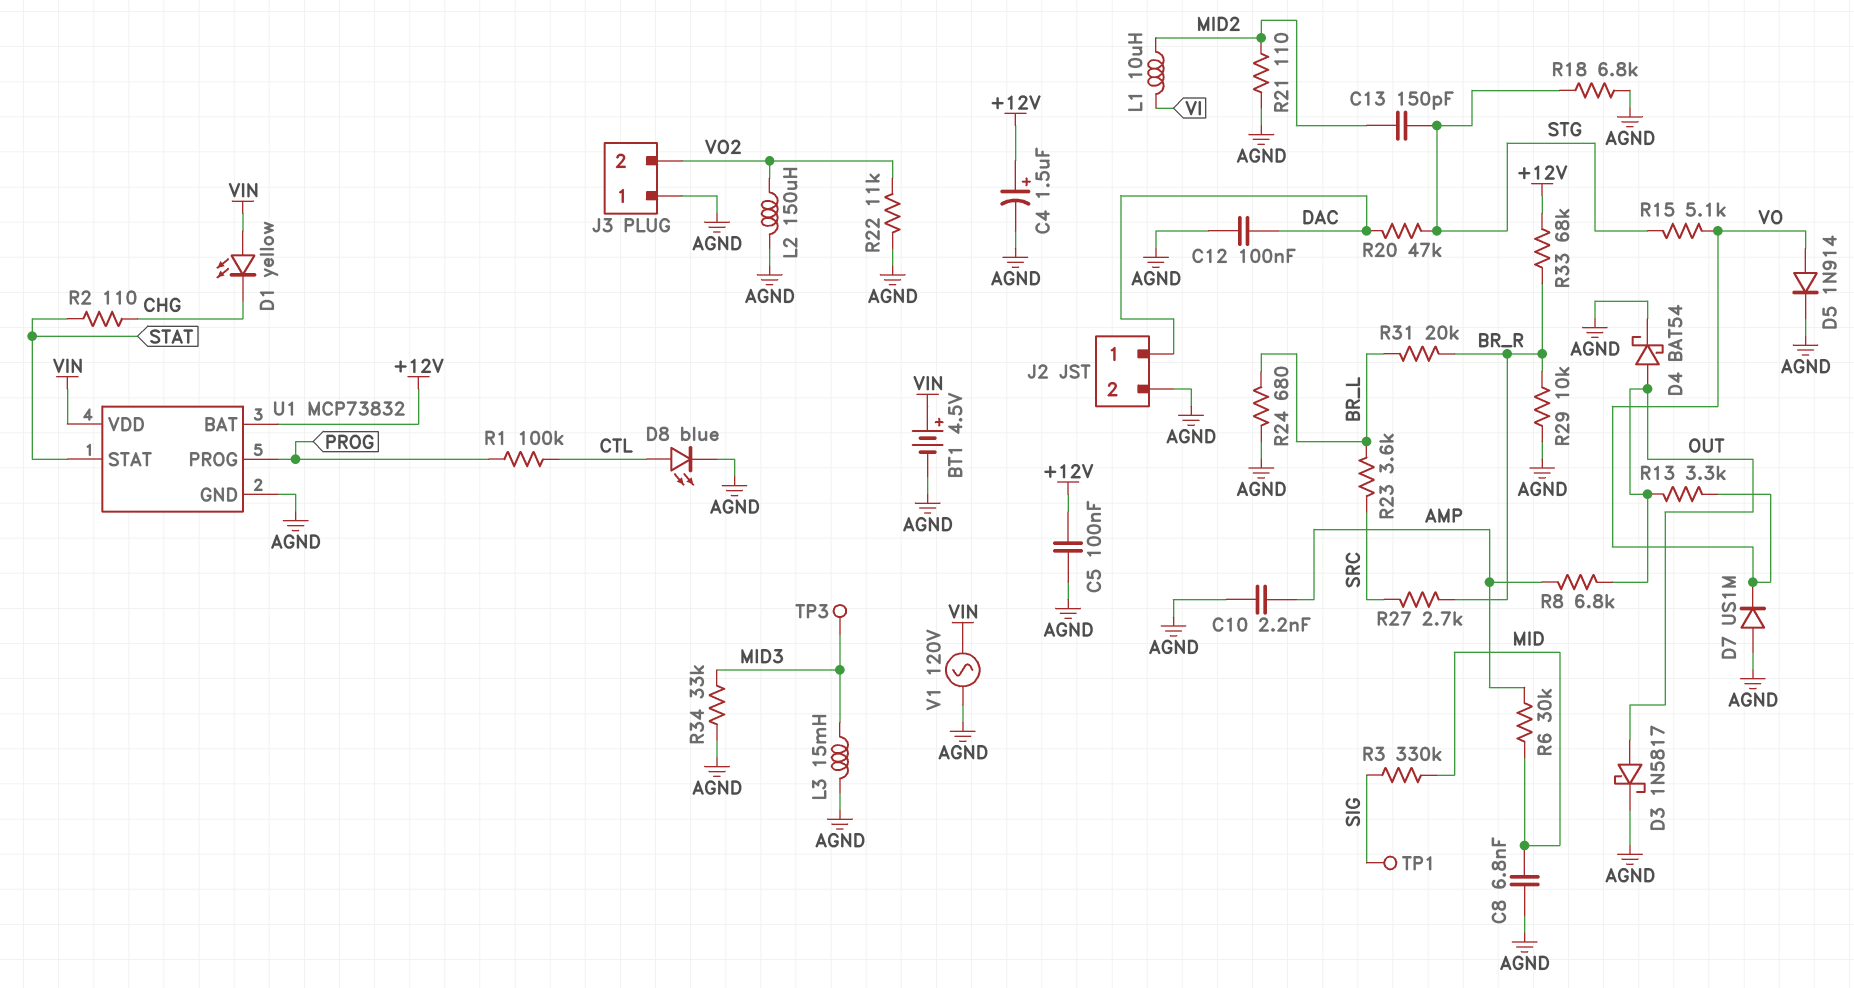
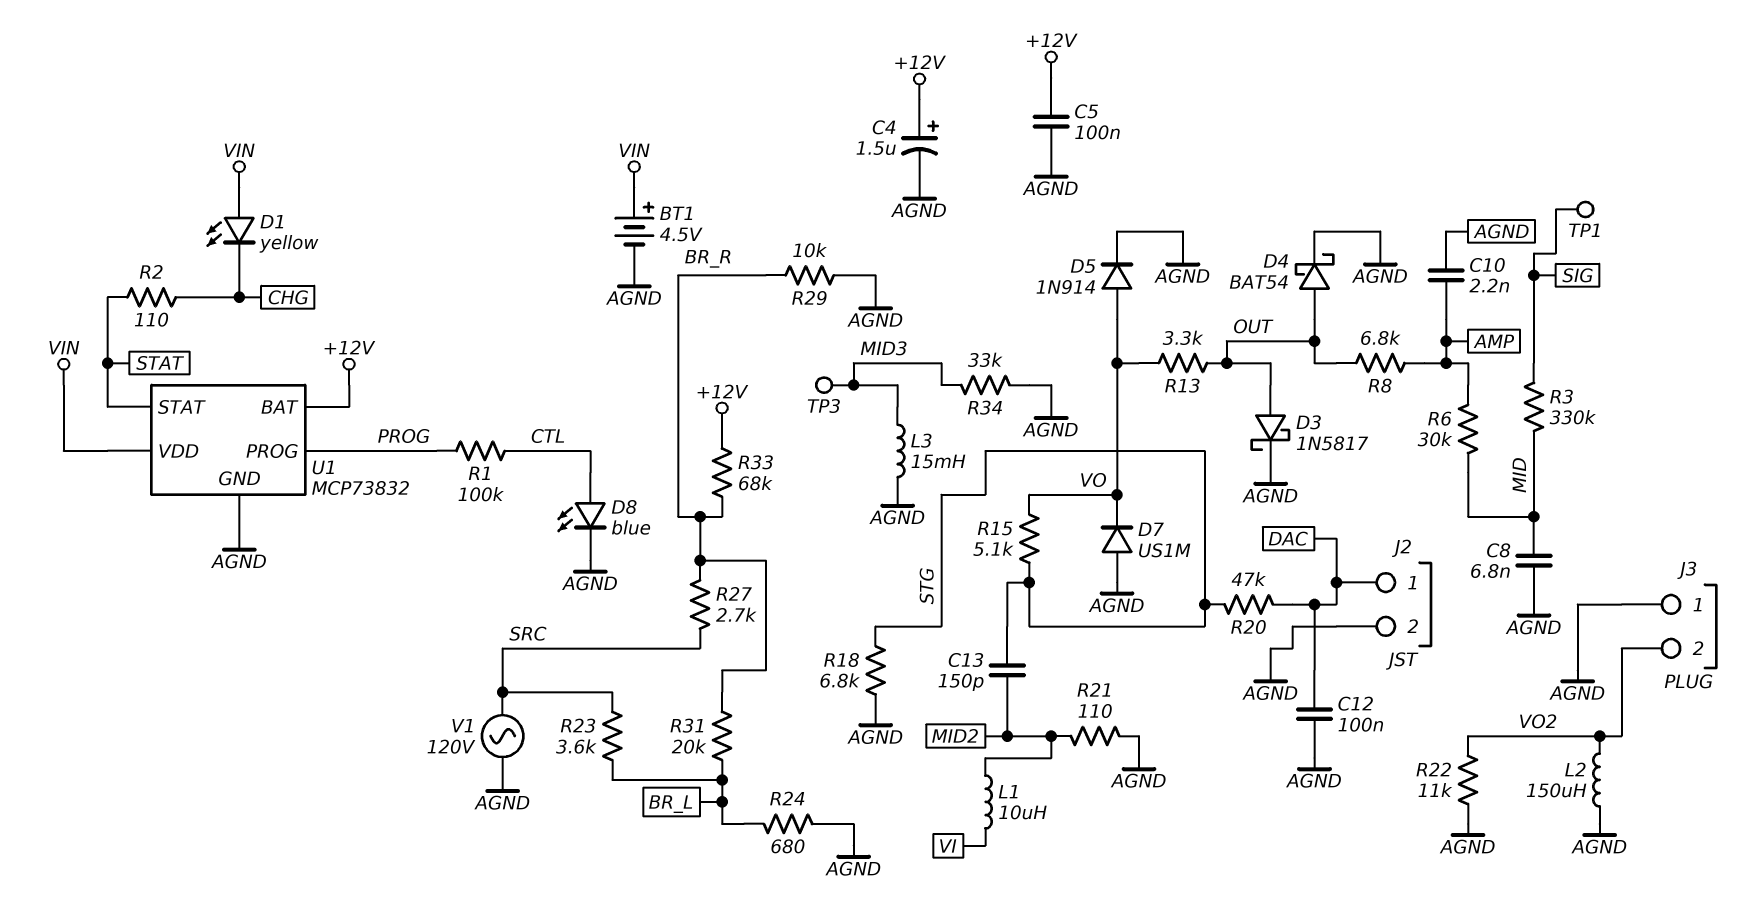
V1: AC 120V (AGND, VIN) -> AC 120V (AGND, SRC)

